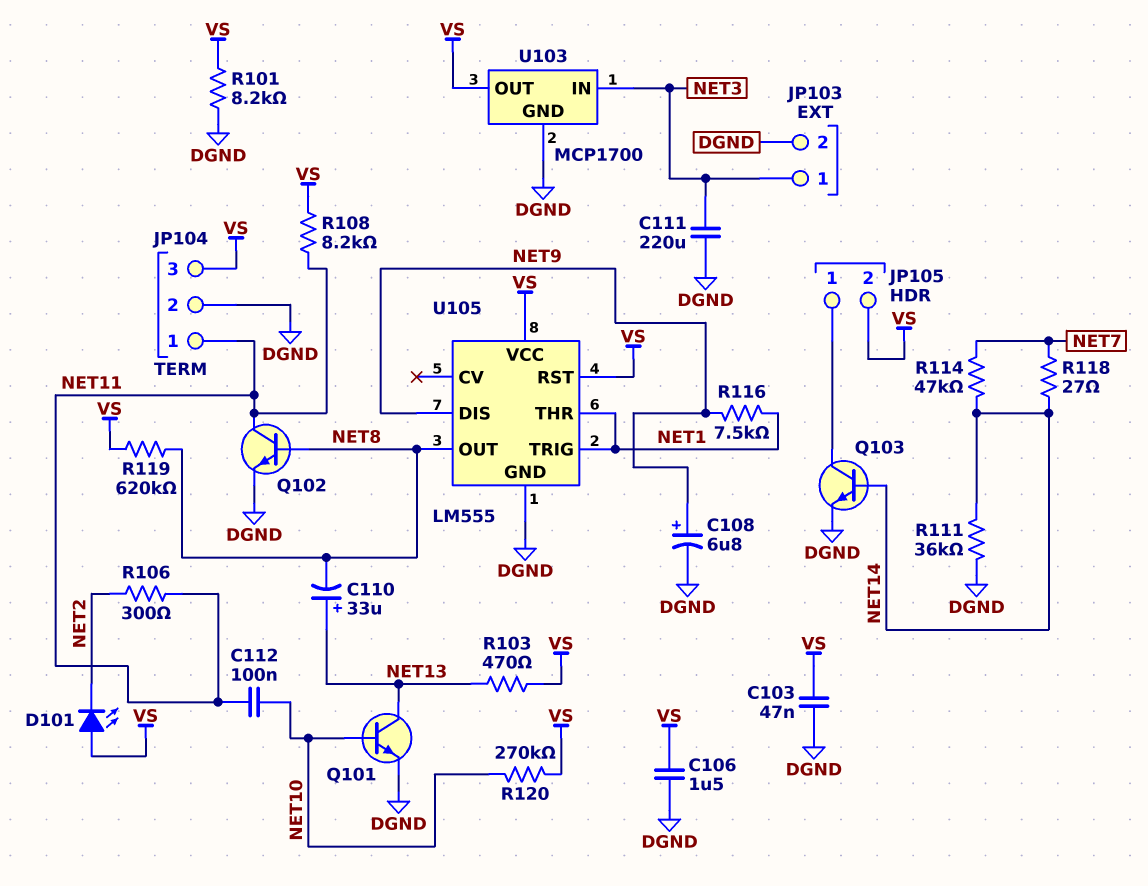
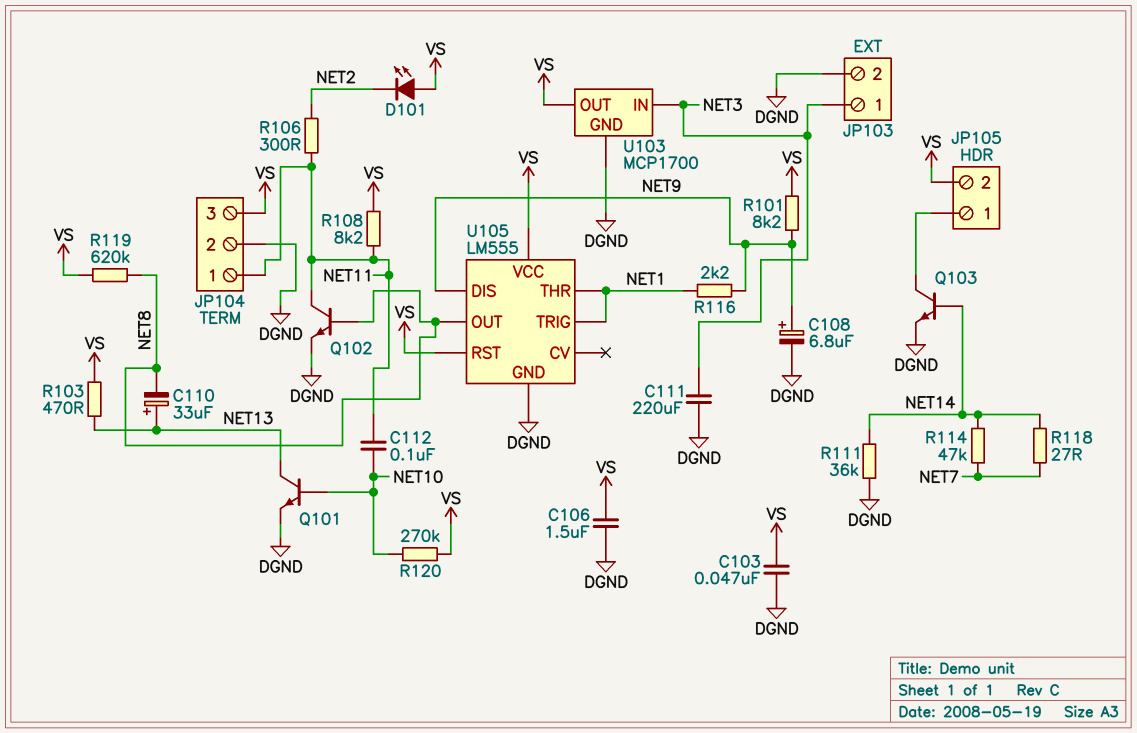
R101: 8.2k (DGND, VS) -> 8.2k (NET9, VS)
R116: 7.5k (NET1, NET9) -> 2.2k (NET1, NET9)

